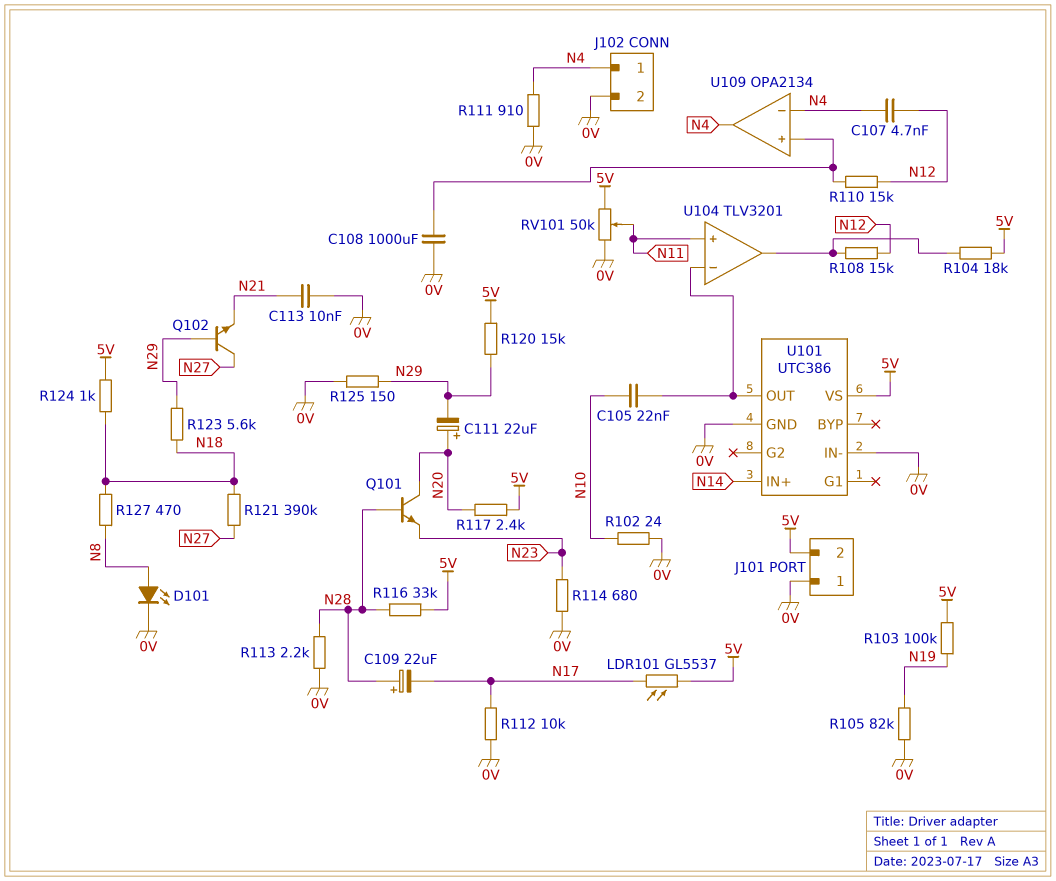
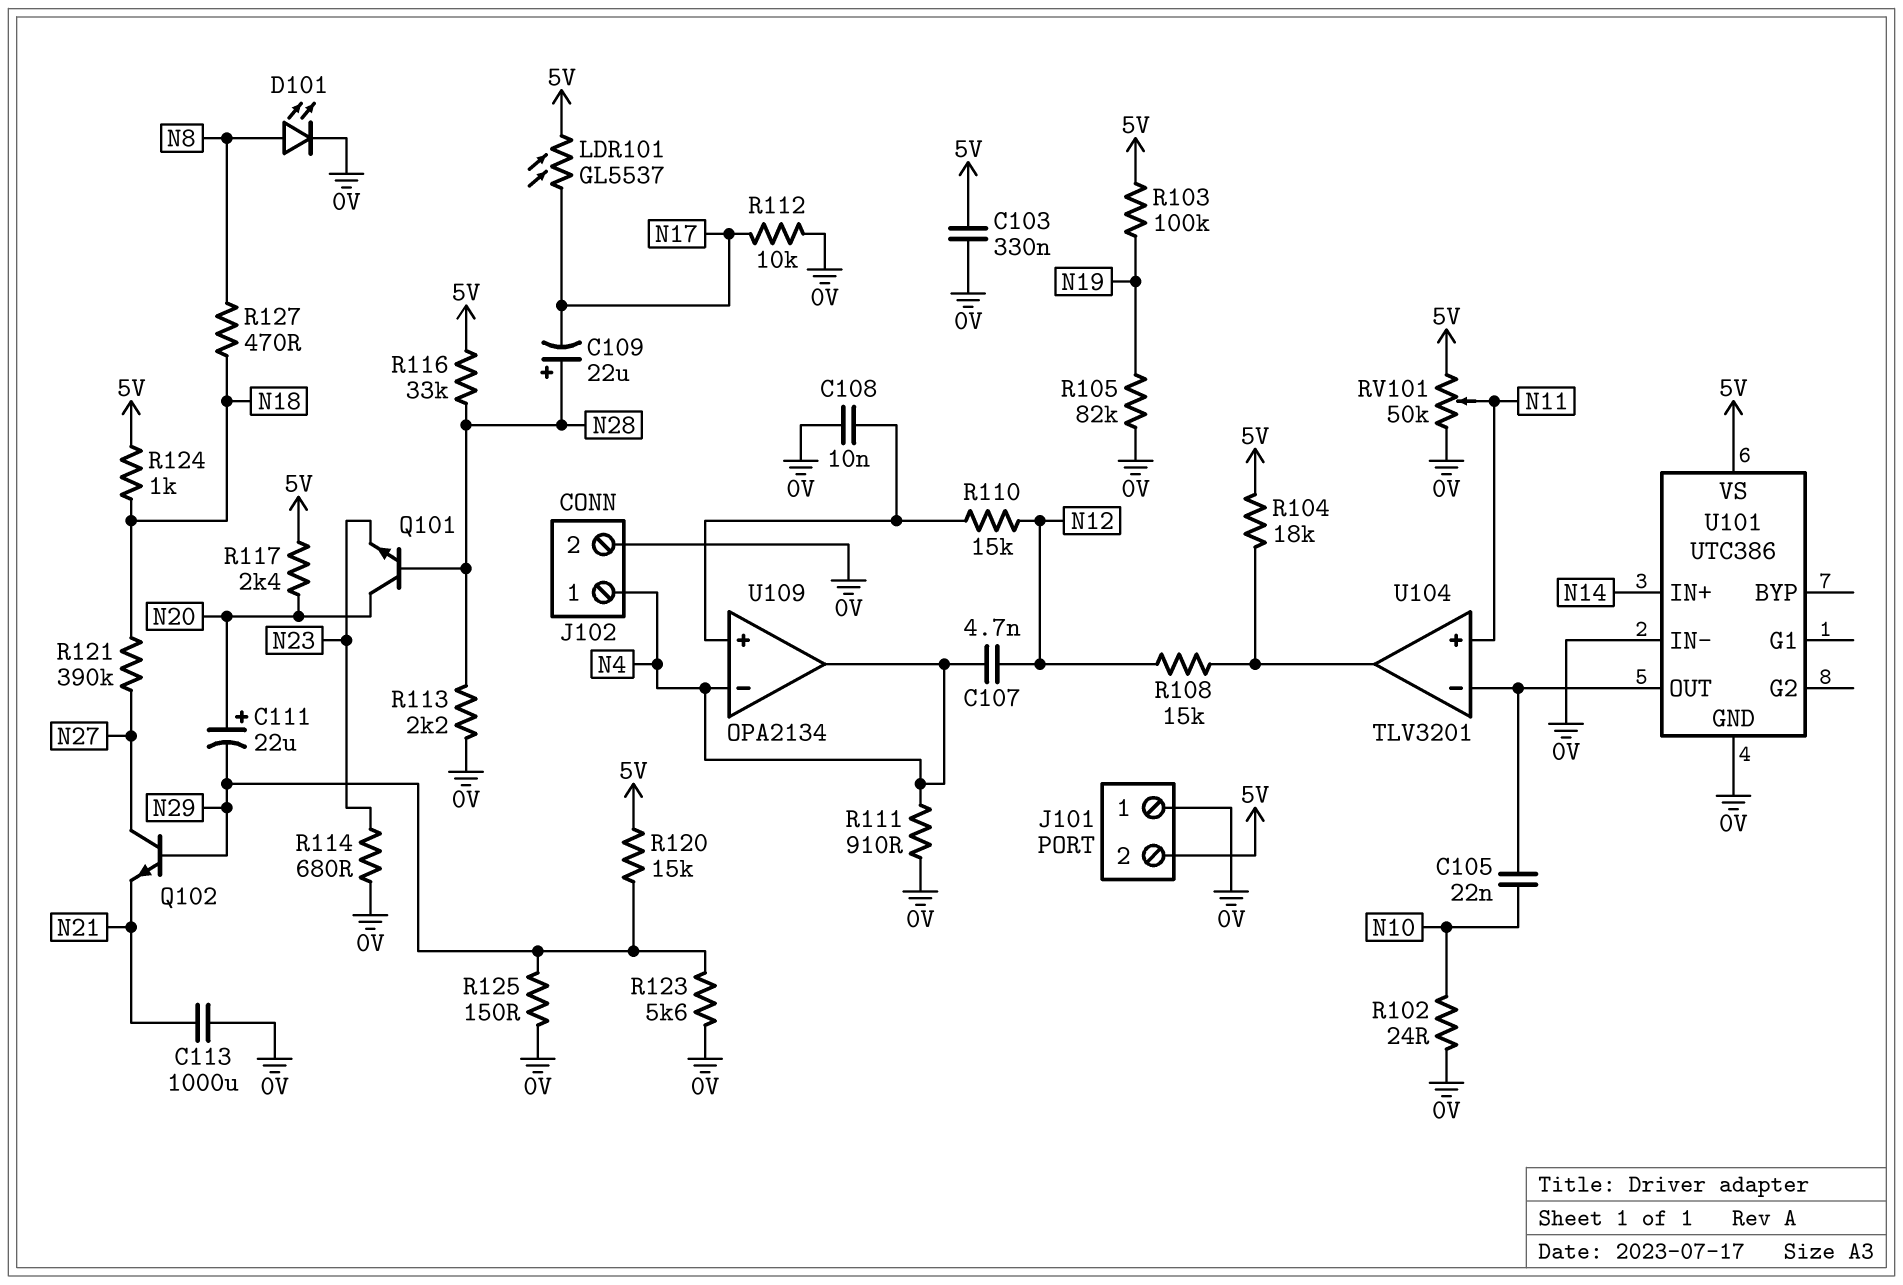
C103: none -> 330nF (0V, 5V)
C108: 1000uF (0V, U109/in+) -> 10nF (0V, U109/in+)
C113: 10nF (0V, N21) -> 1000uF (0V, N21)
R123: 5.6k (N18, N29) -> 5.6k (0V, N29)

